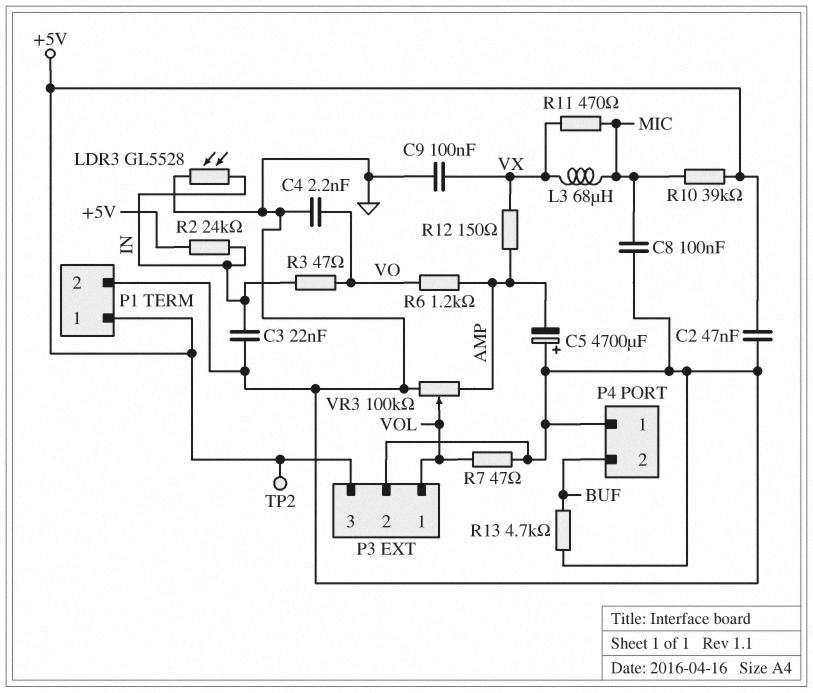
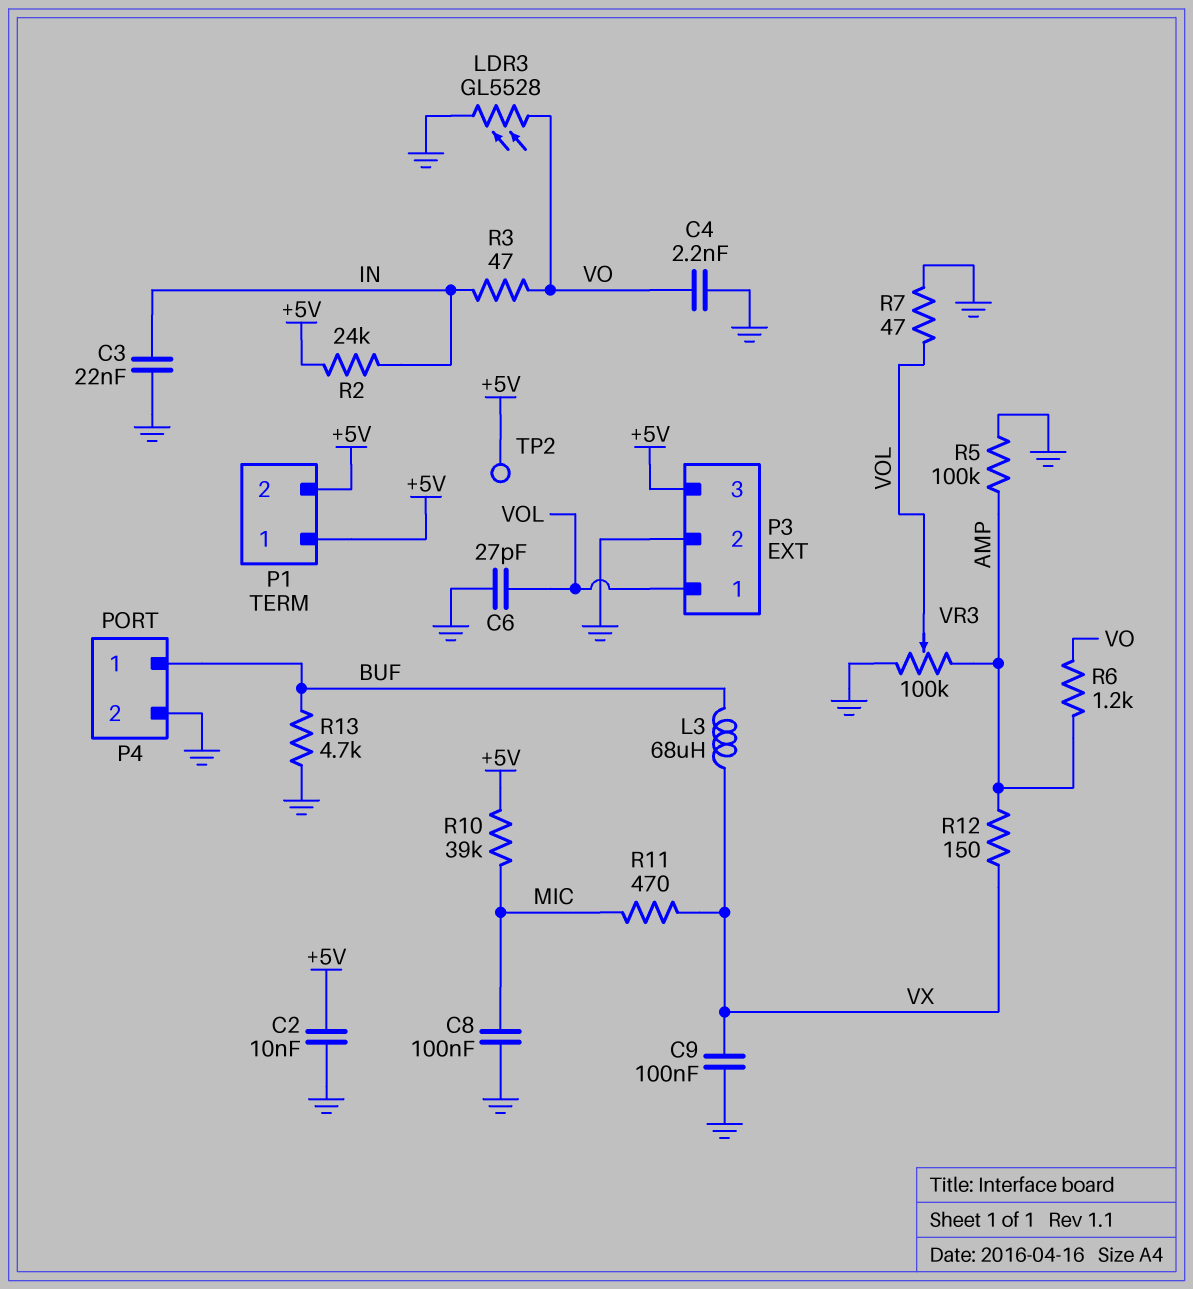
C2: 47nF (+5V, GND) -> 10nF (+5V, GND)
C5: 4700uF (plus GND, minus AMP) -> none
C6: none -> 27pF (GND, VOL)
L3: 68uH (MIC, VX) -> 68uH (BUF, VX)
LDR3: GL5528 (GND, IN) -> GL5528 (GND, VO)
P1 pin 2: GND -> +5V
P4 pin 1: GND -> BUF
P4 pin 2: BUF -> GND
R5: none -> 100k (AMP, GND)

